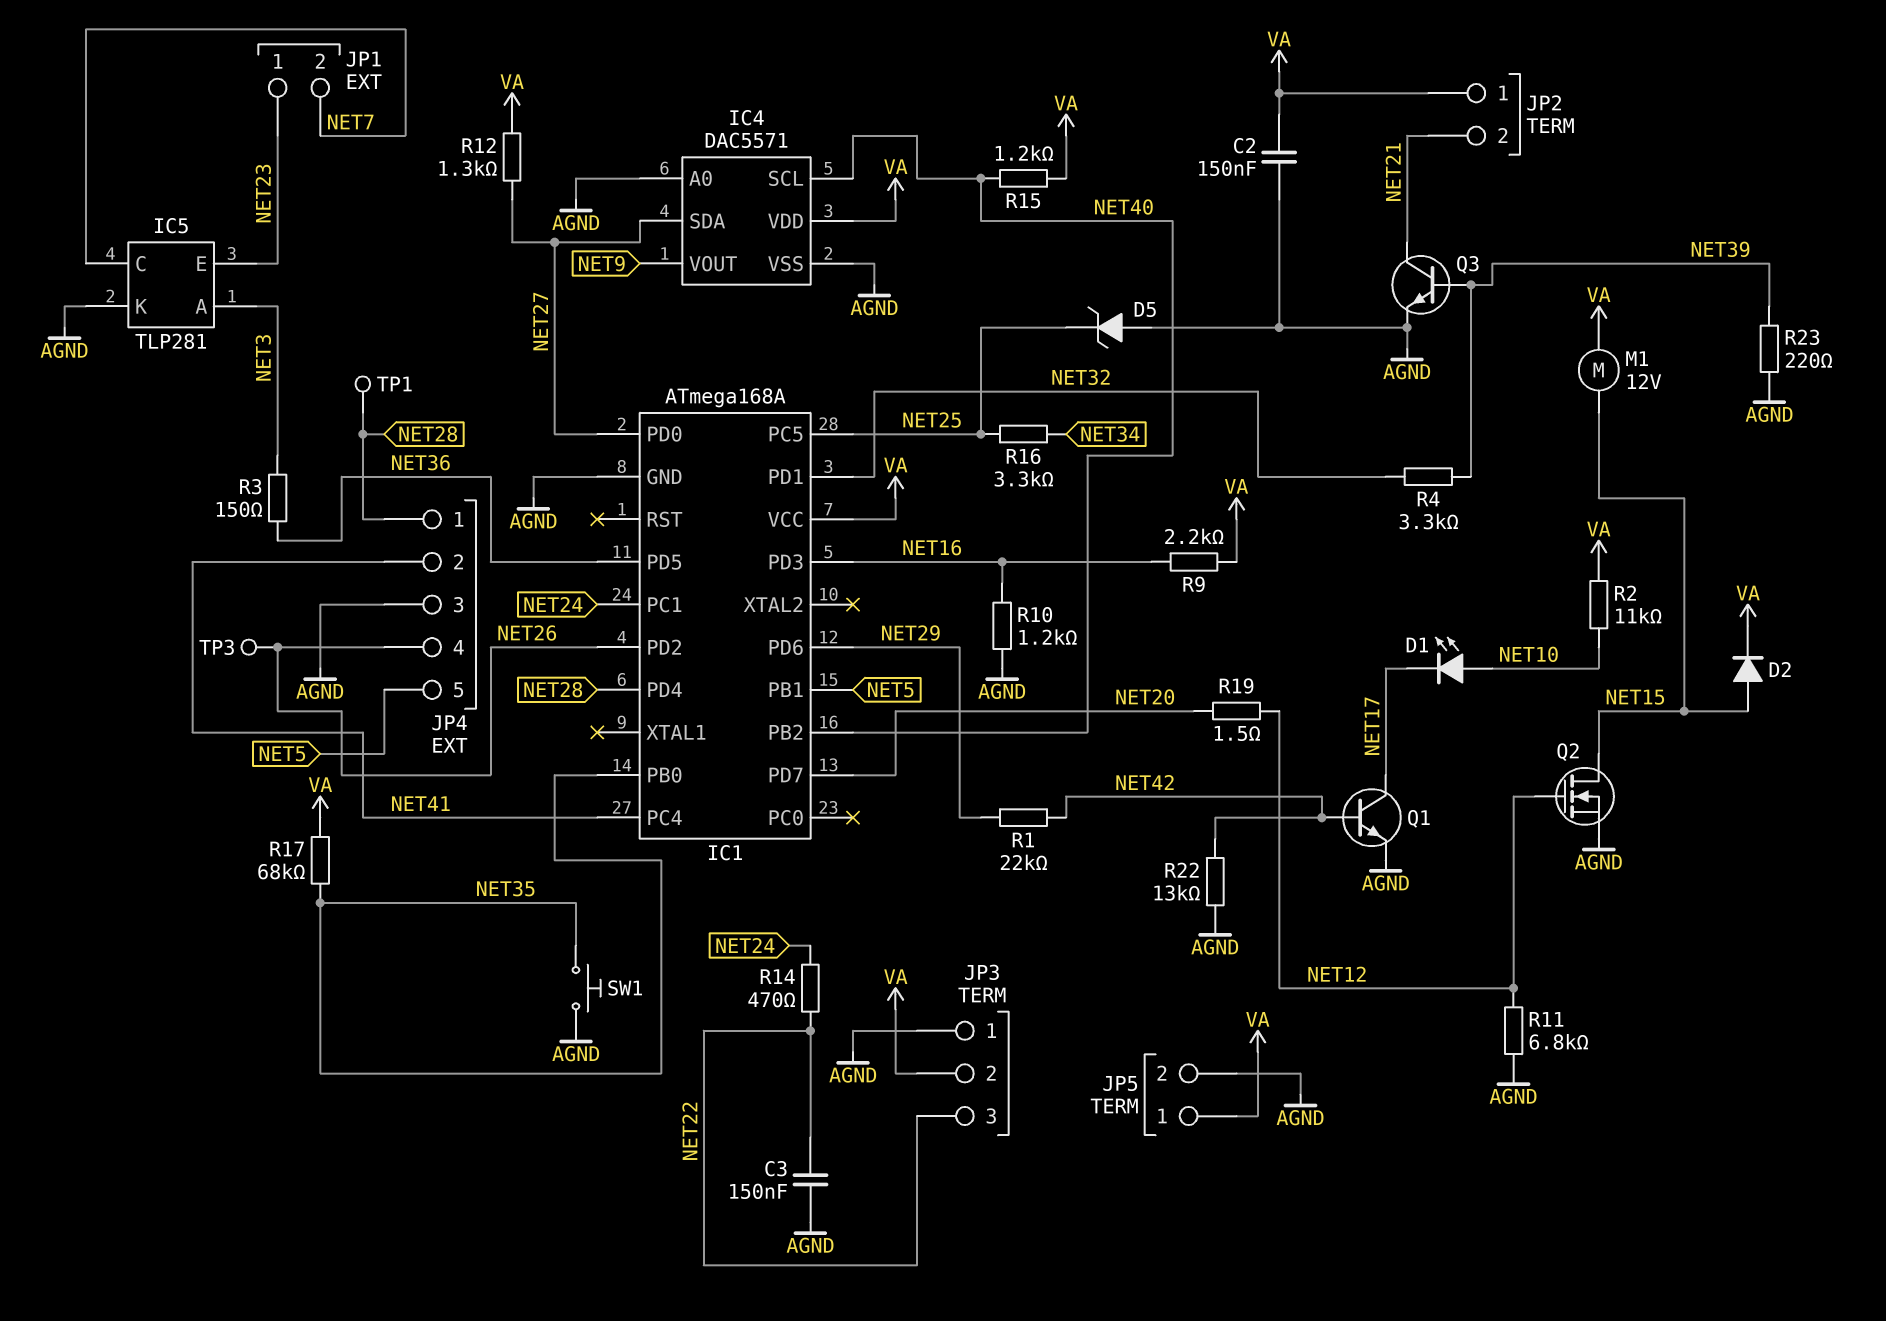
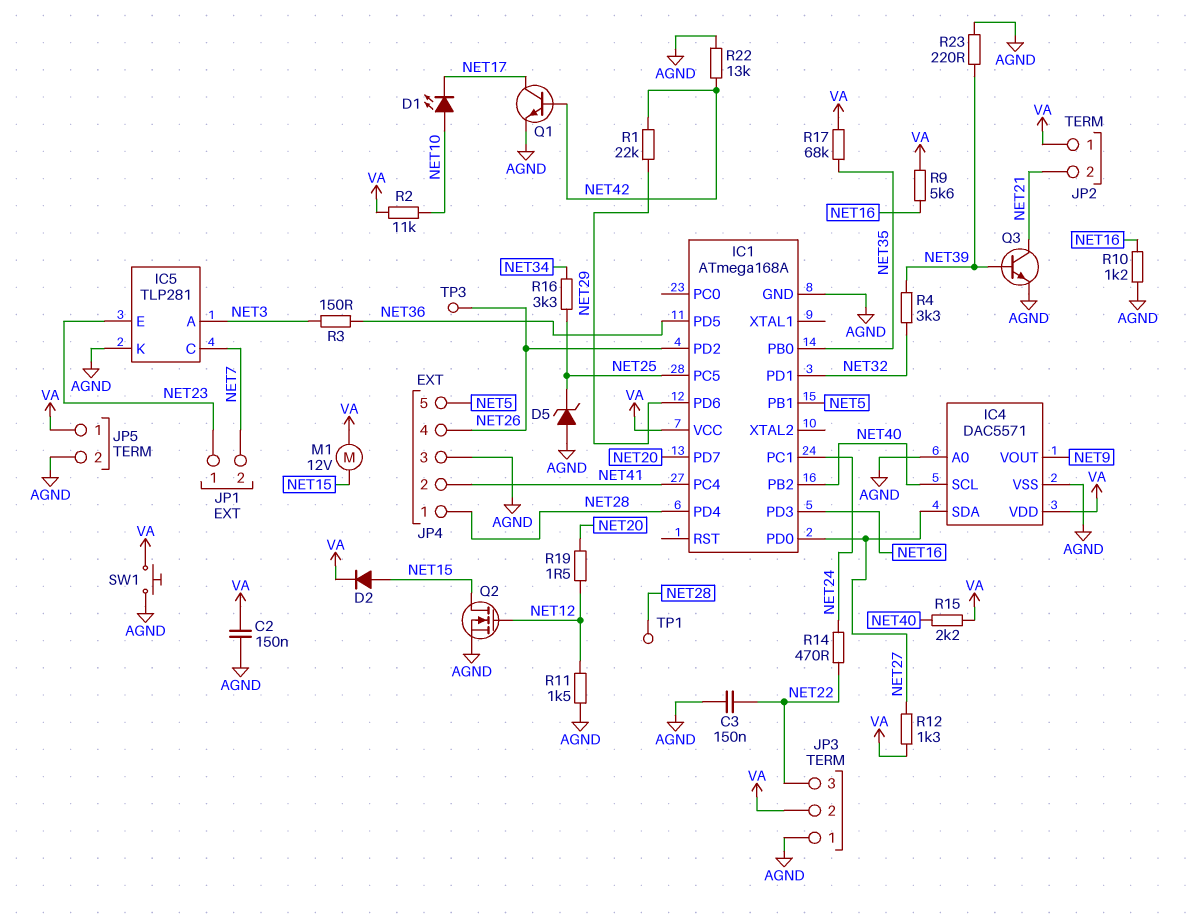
R9: 2.2k (NET16, VA) -> 5.6k (NET16, VA)
R11: 6.8k (AGND, NET12) -> 1.5k (AGND, NET12)
R15: 1.2k (NET40, VA) -> 2.2k (NET40, VA)
SW1: button (AGND, NET35) -> button (AGND, VA)

